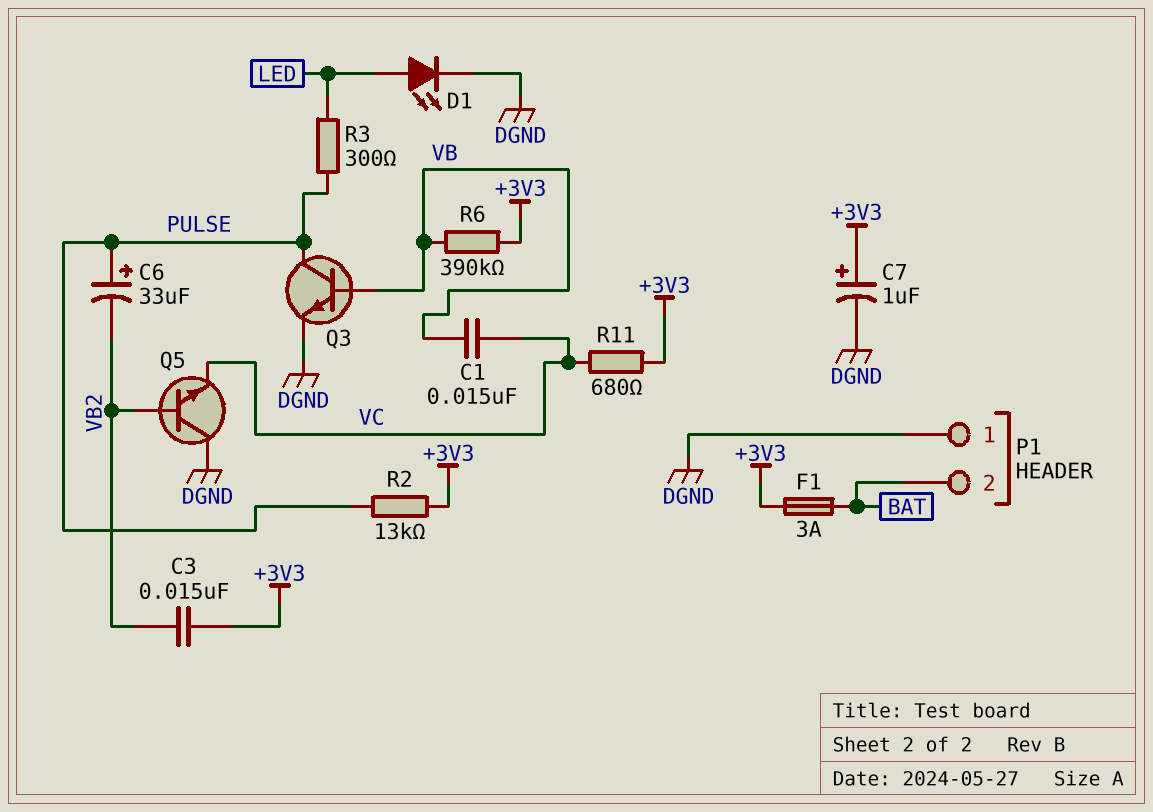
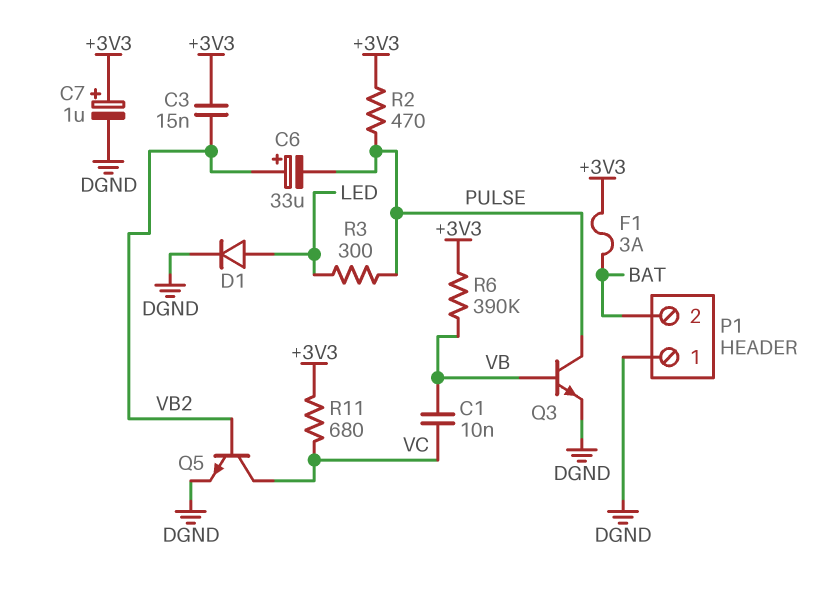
C1: 15nF (VB, VC) -> 10nF (VB, VC)
C6: 33uF (plus PULSE, minus VB2) -> 33uF (plus VB2, minus PULSE)
D1: LED (A LED, K DGND) -> diode (A LED, K DGND)
Q5: NPN (B VB2, C DGND, E VC) -> NPN (B VB2, C VC, E DGND)
R2: 13k (+3V3, PULSE) -> 470 (+3V3, PULSE)

